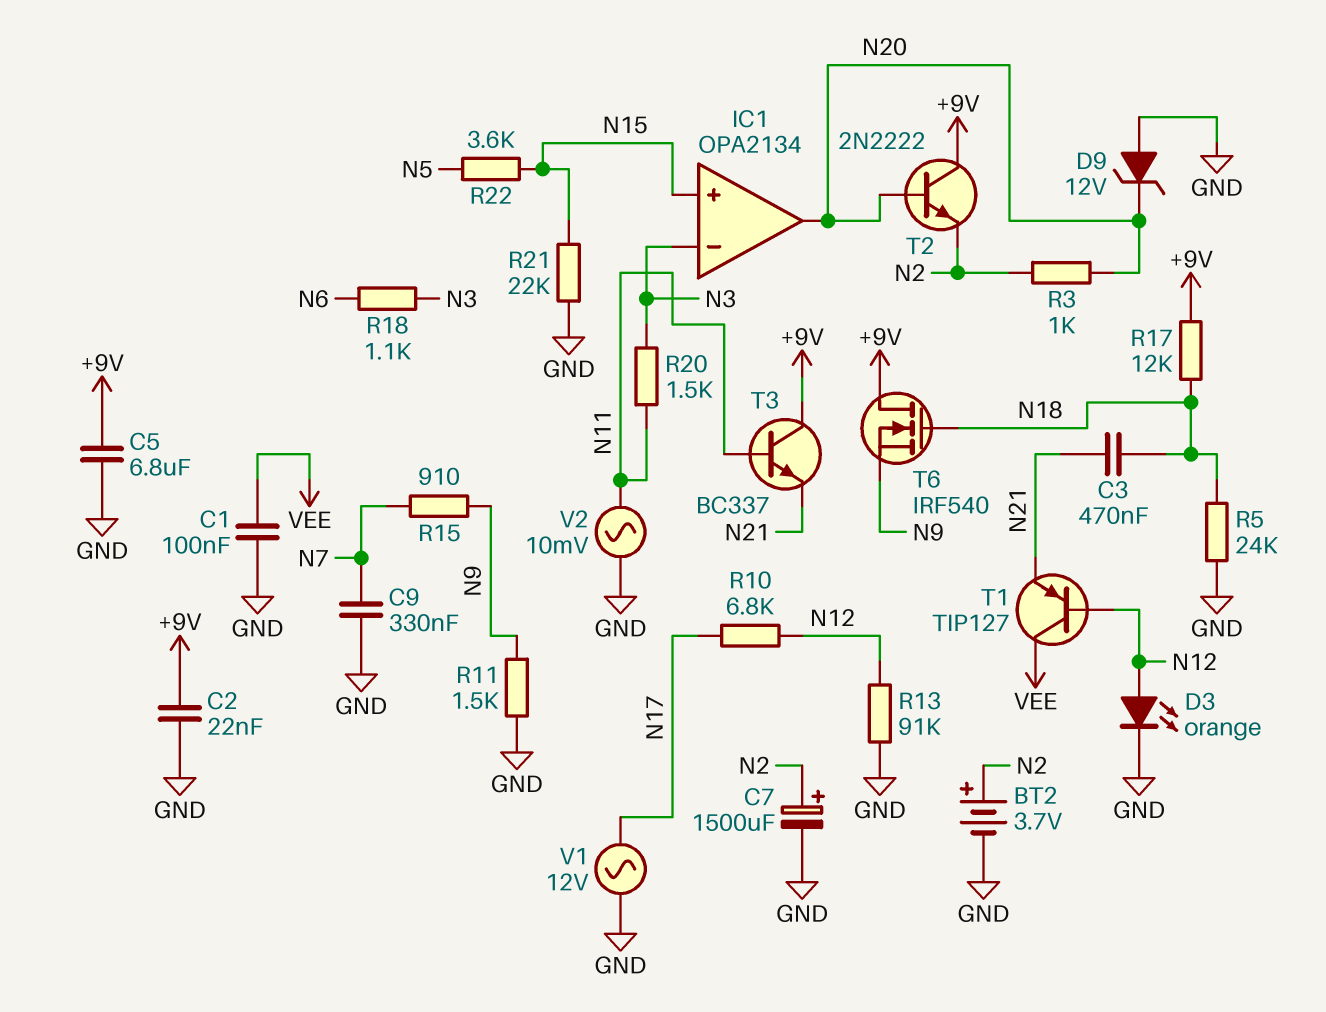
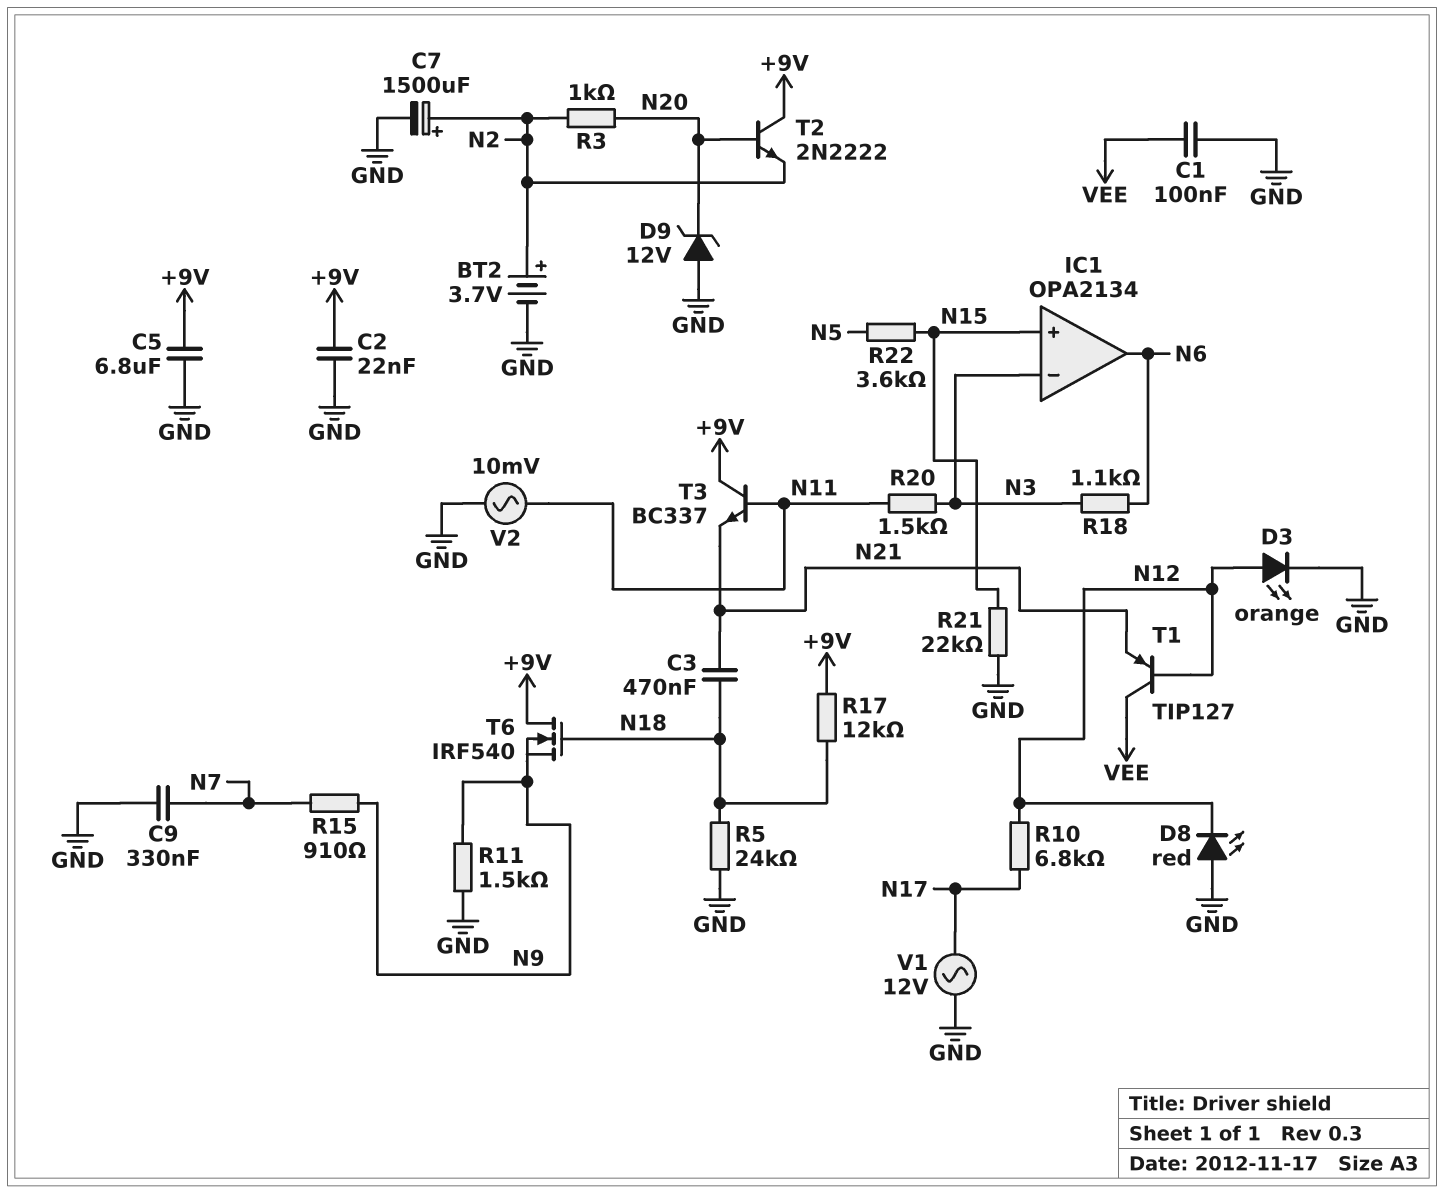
D8: none -> LED red (A GND, K N12)
IC1 pin out: N20 -> N6
R13: 91k (GND, N12) -> none

